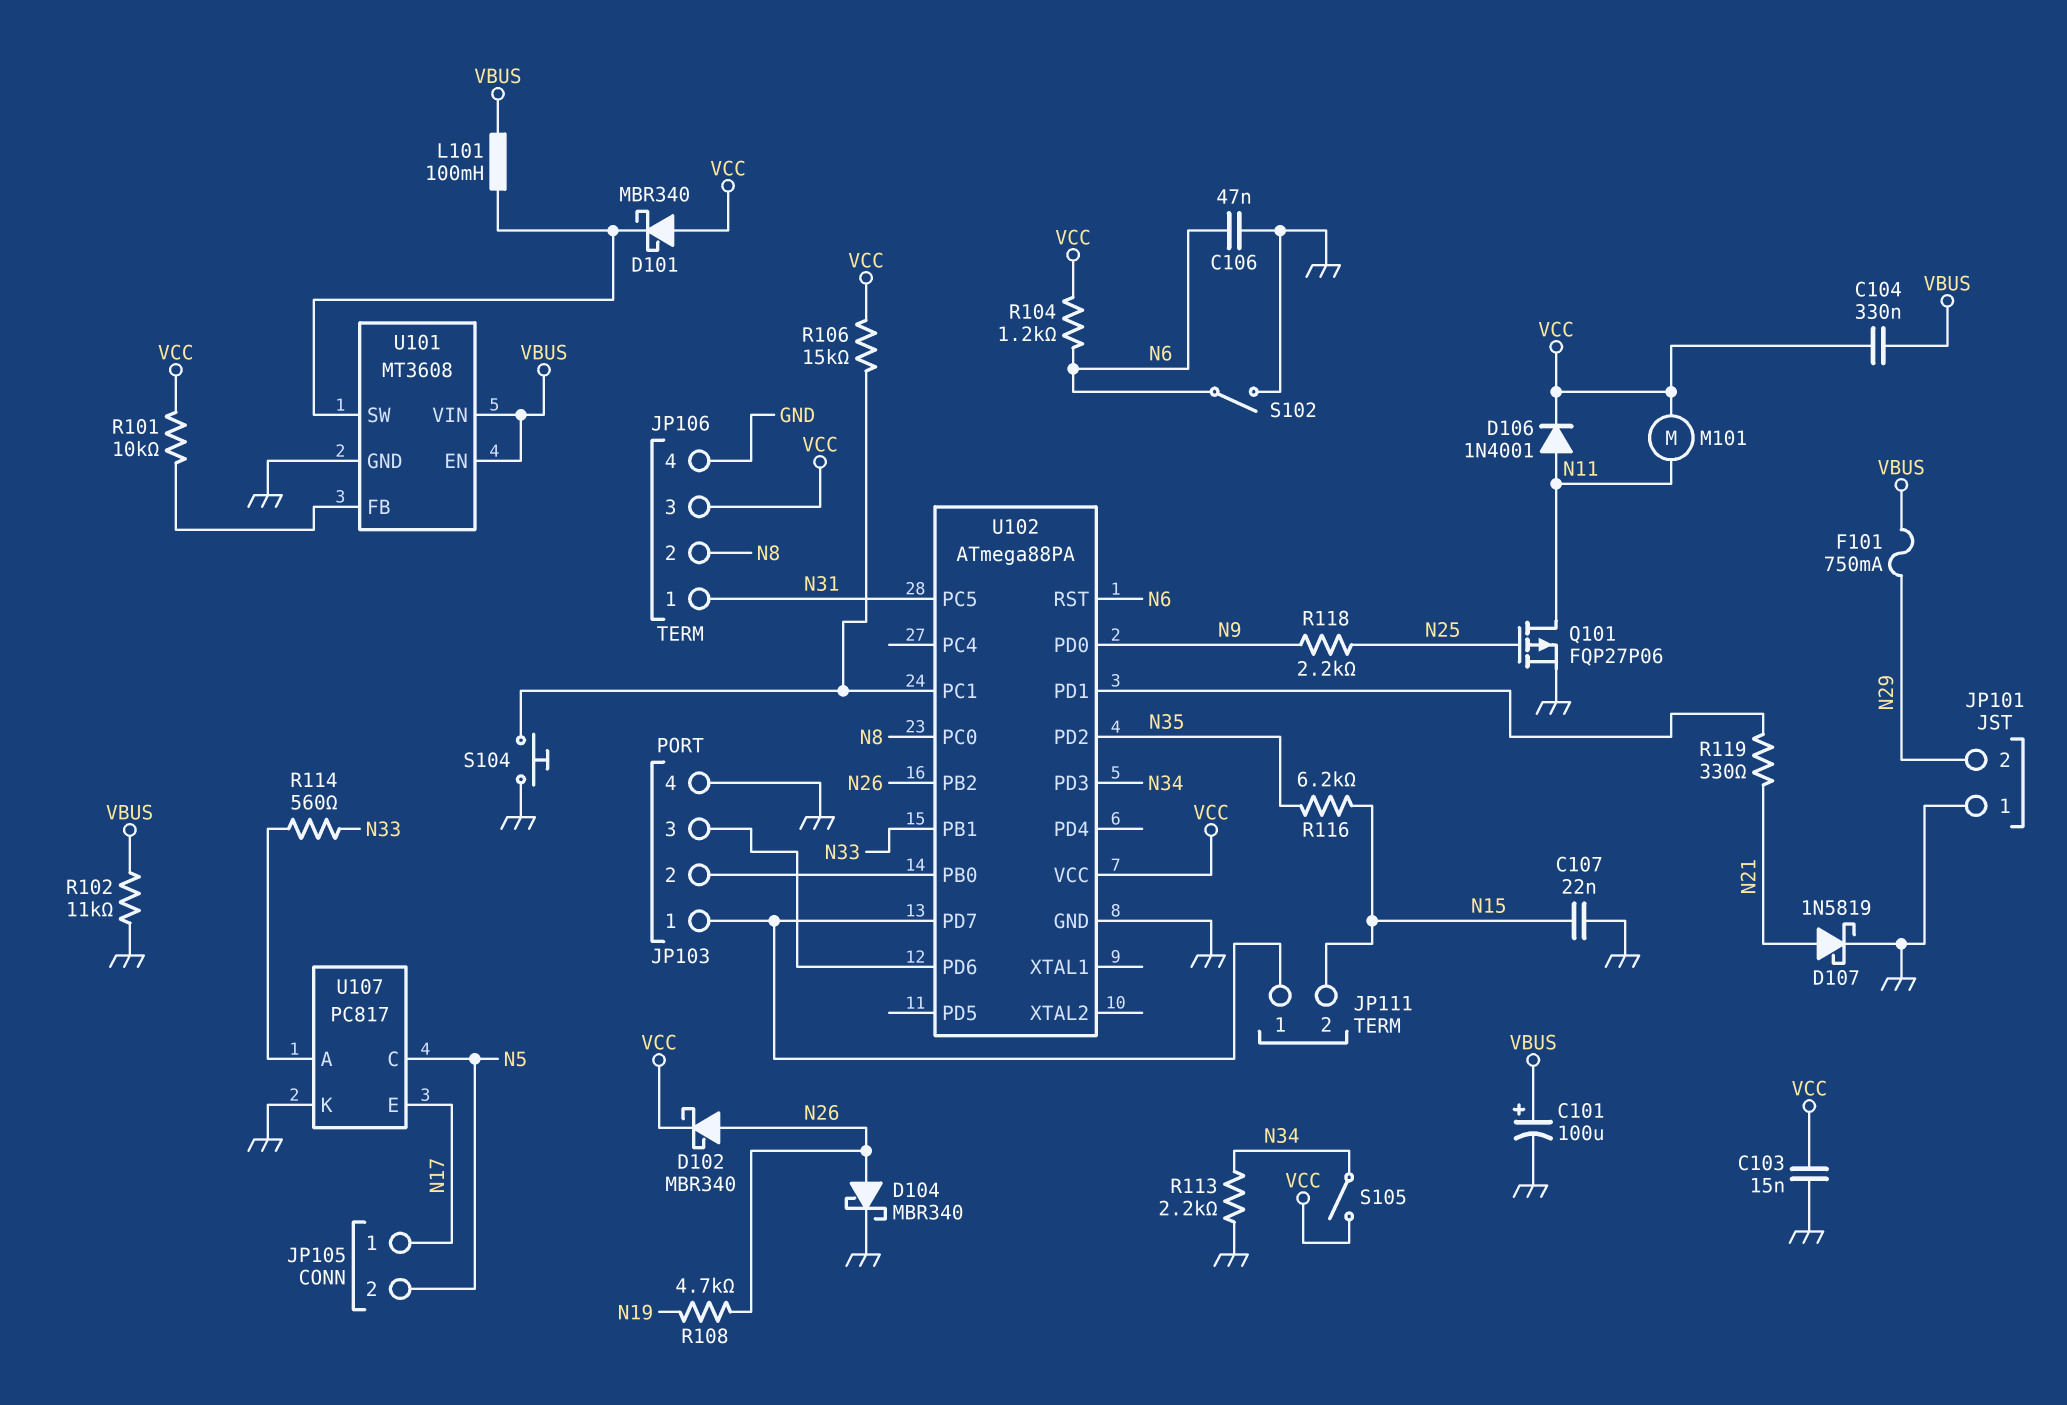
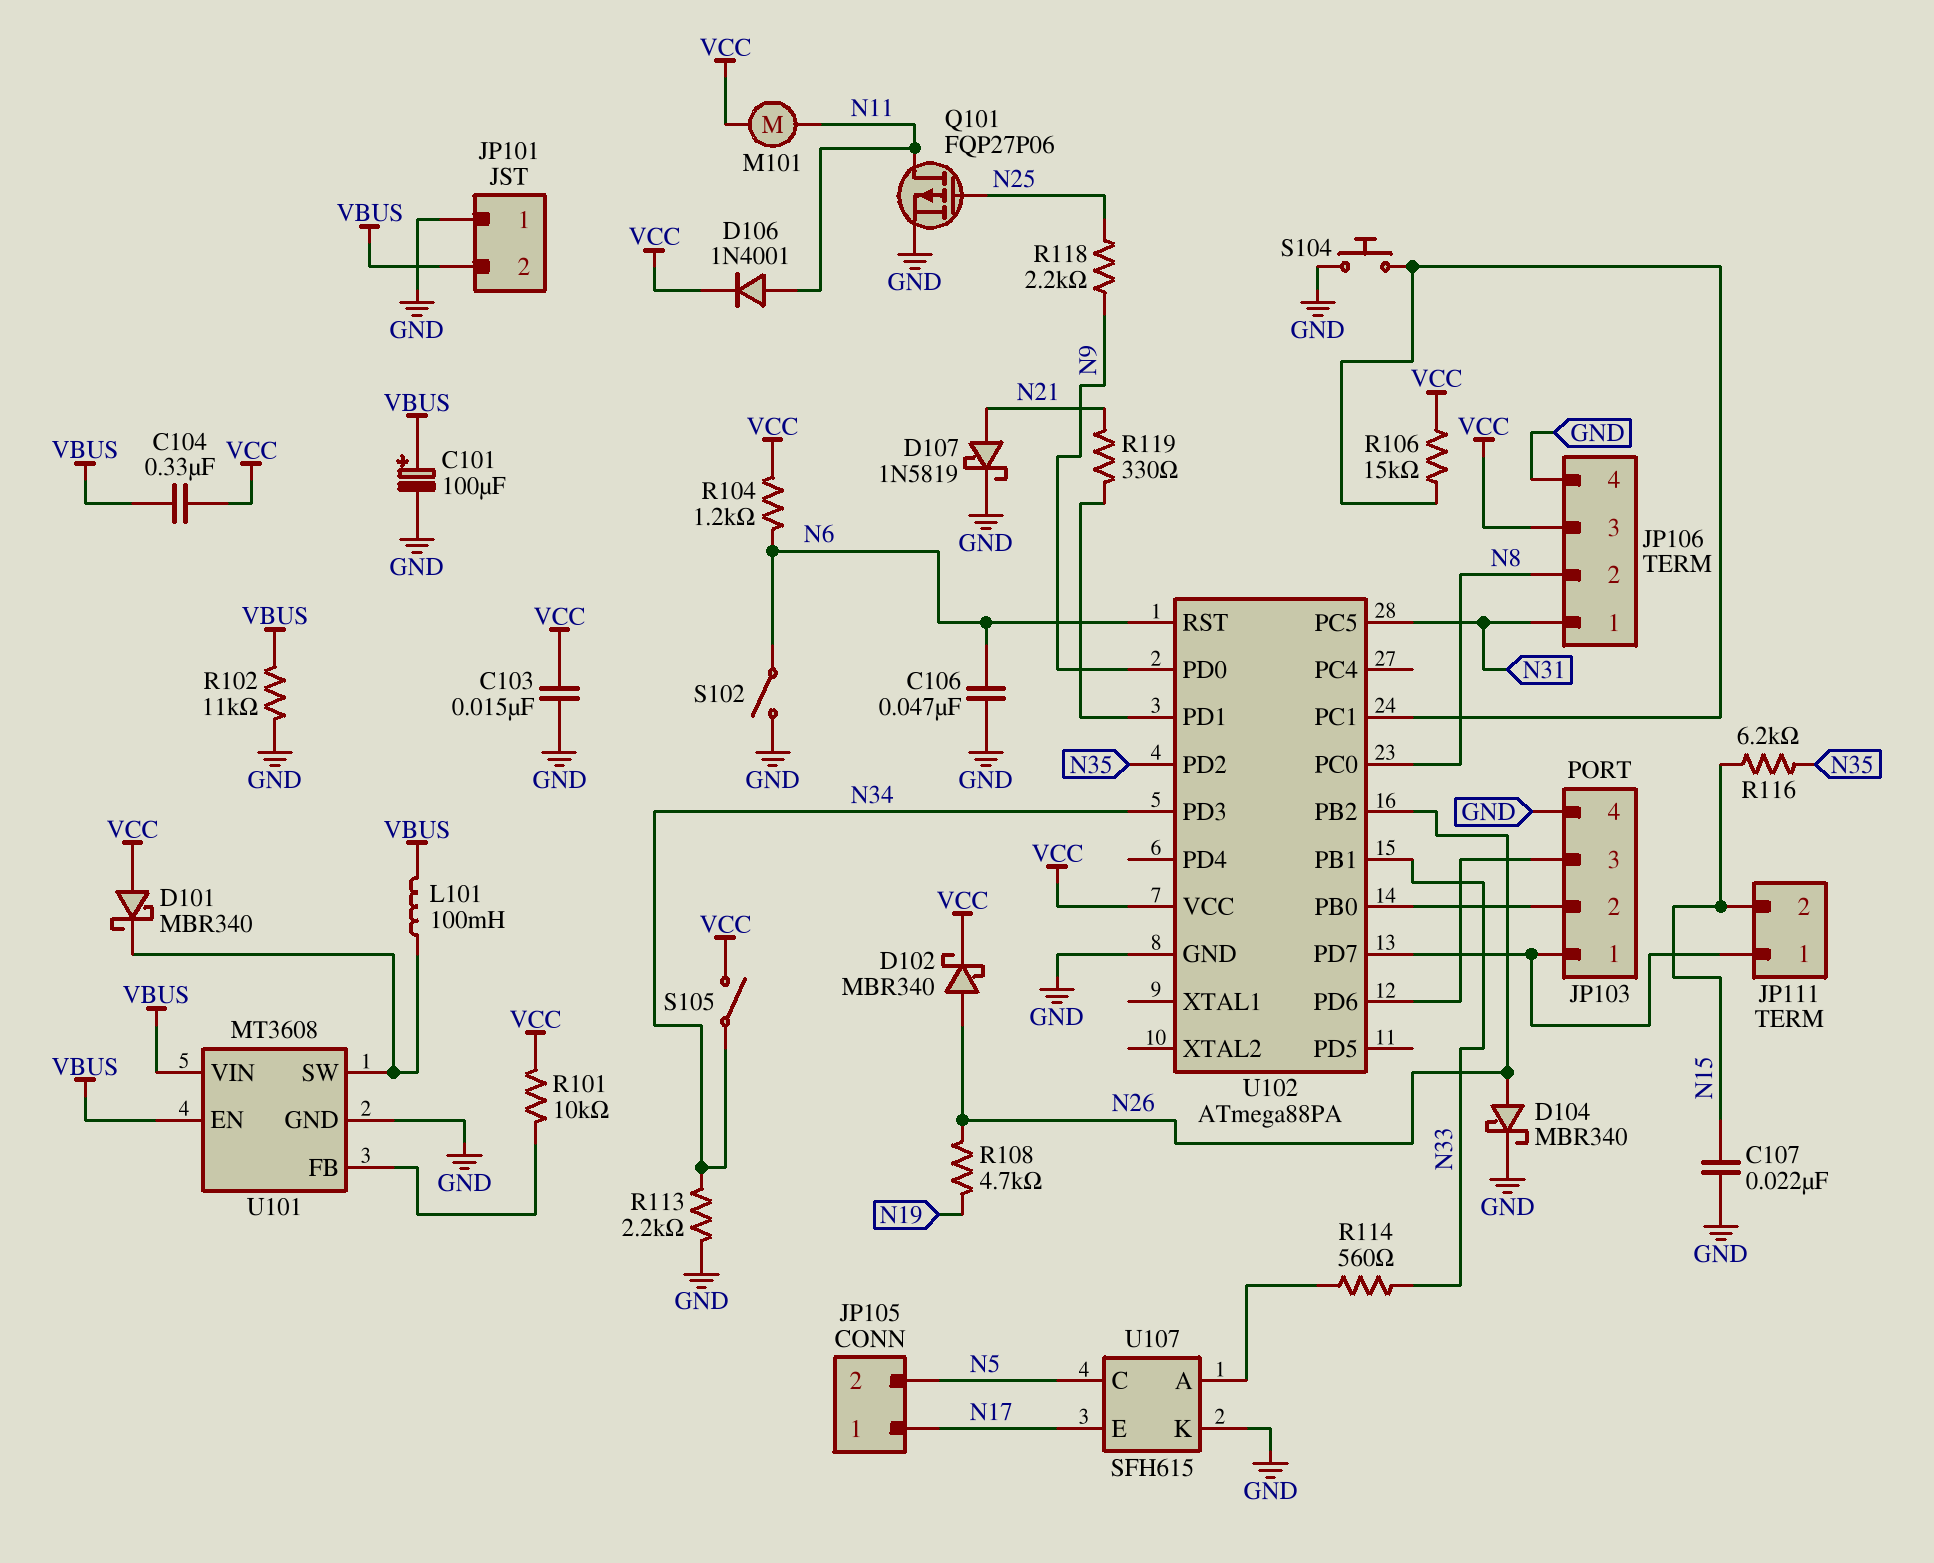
F101: 750mA (N29, VBUS) -> none
JP101 pin 2: N29 -> VBUS
U107: PC817 -> SFH615

